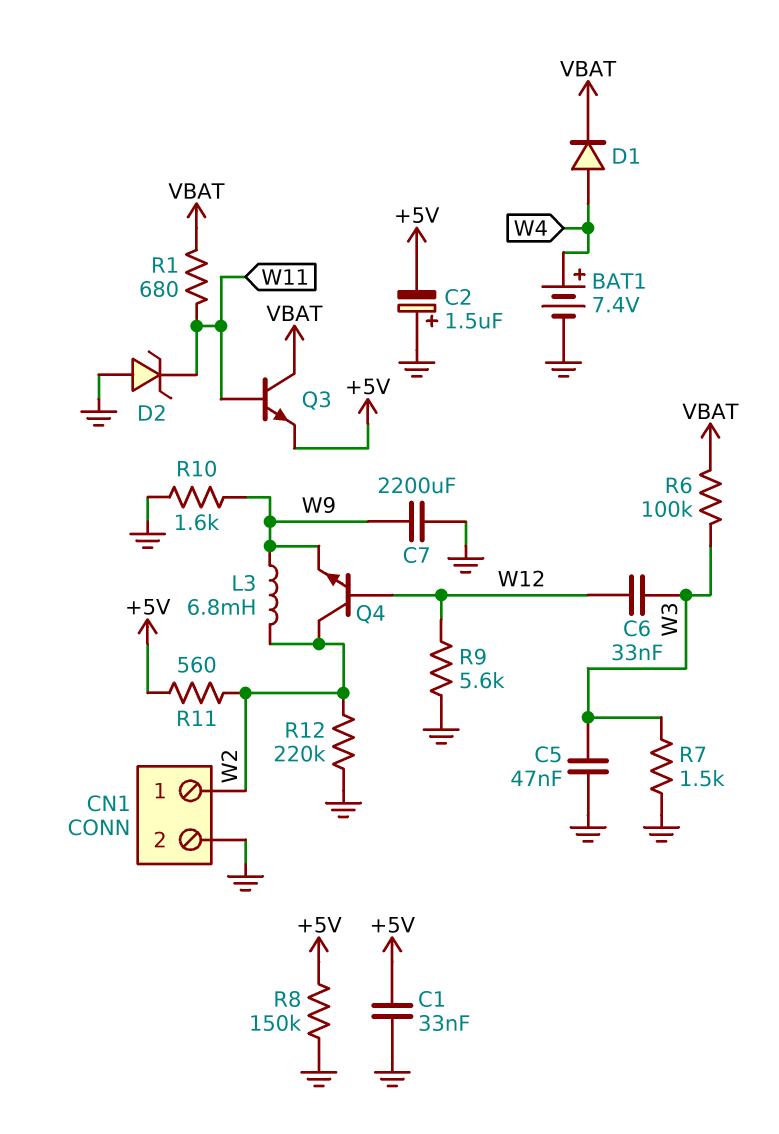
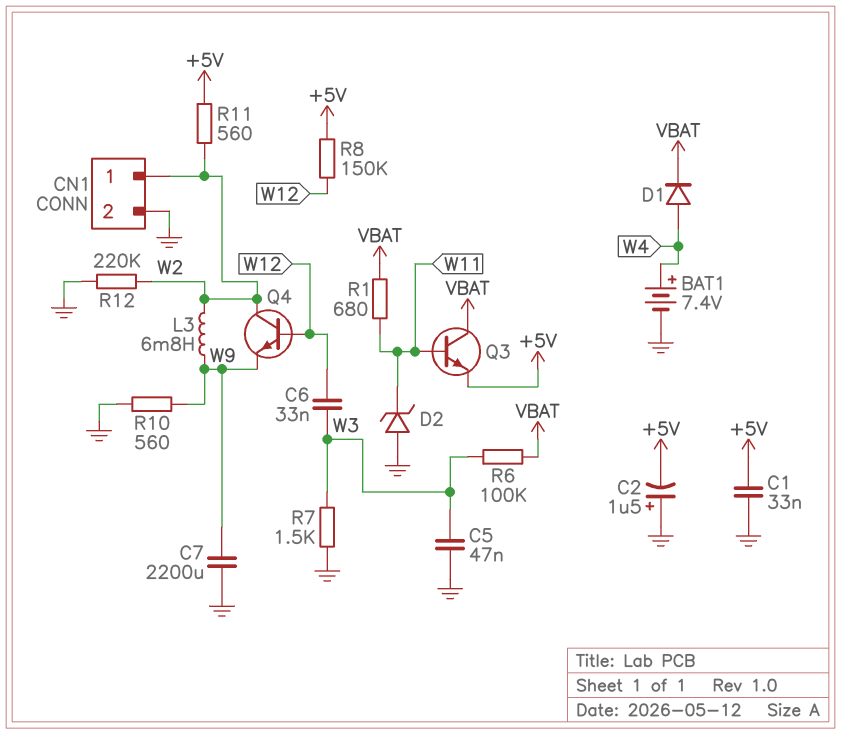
R8: 150k (+5V, GND) -> 150k (+5V, W12)
R9: 5.6k (GND, W12) -> none
R10: 1.6k (GND, W9) -> 560 (GND, W9)

